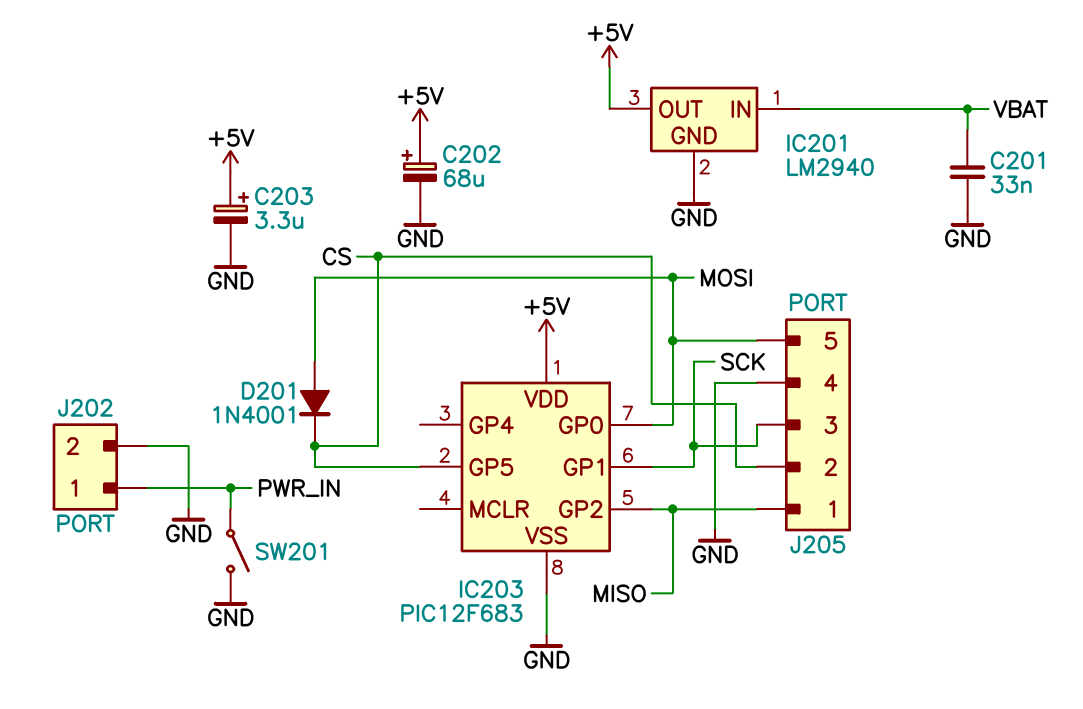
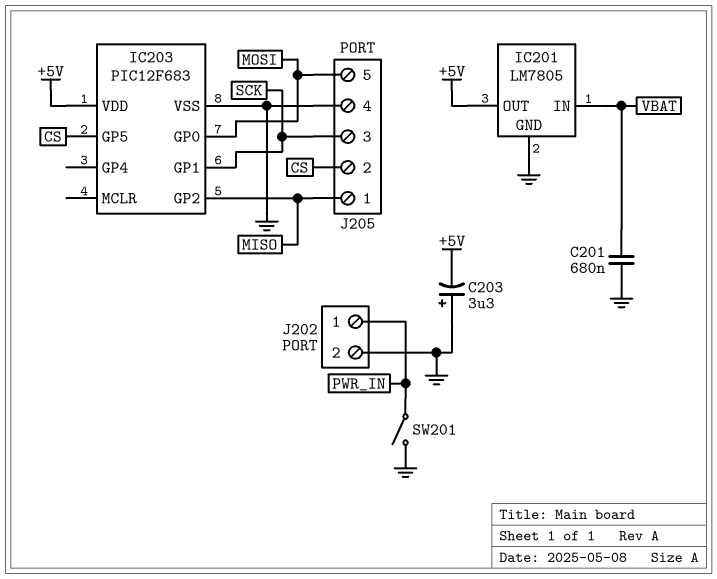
C201: 33nF (GND, VBAT) -> 680nF (GND, VBAT)
C202: 68uF (plus +5V, minus GND) -> none
C203: 3.3uF (plus +5V, minus GND) -> 3.3uF (plus GND, minus +5V)
D201: diode 1N4001 (A MOSI, K CS) -> none
IC201: LM2940 -> LM7805

